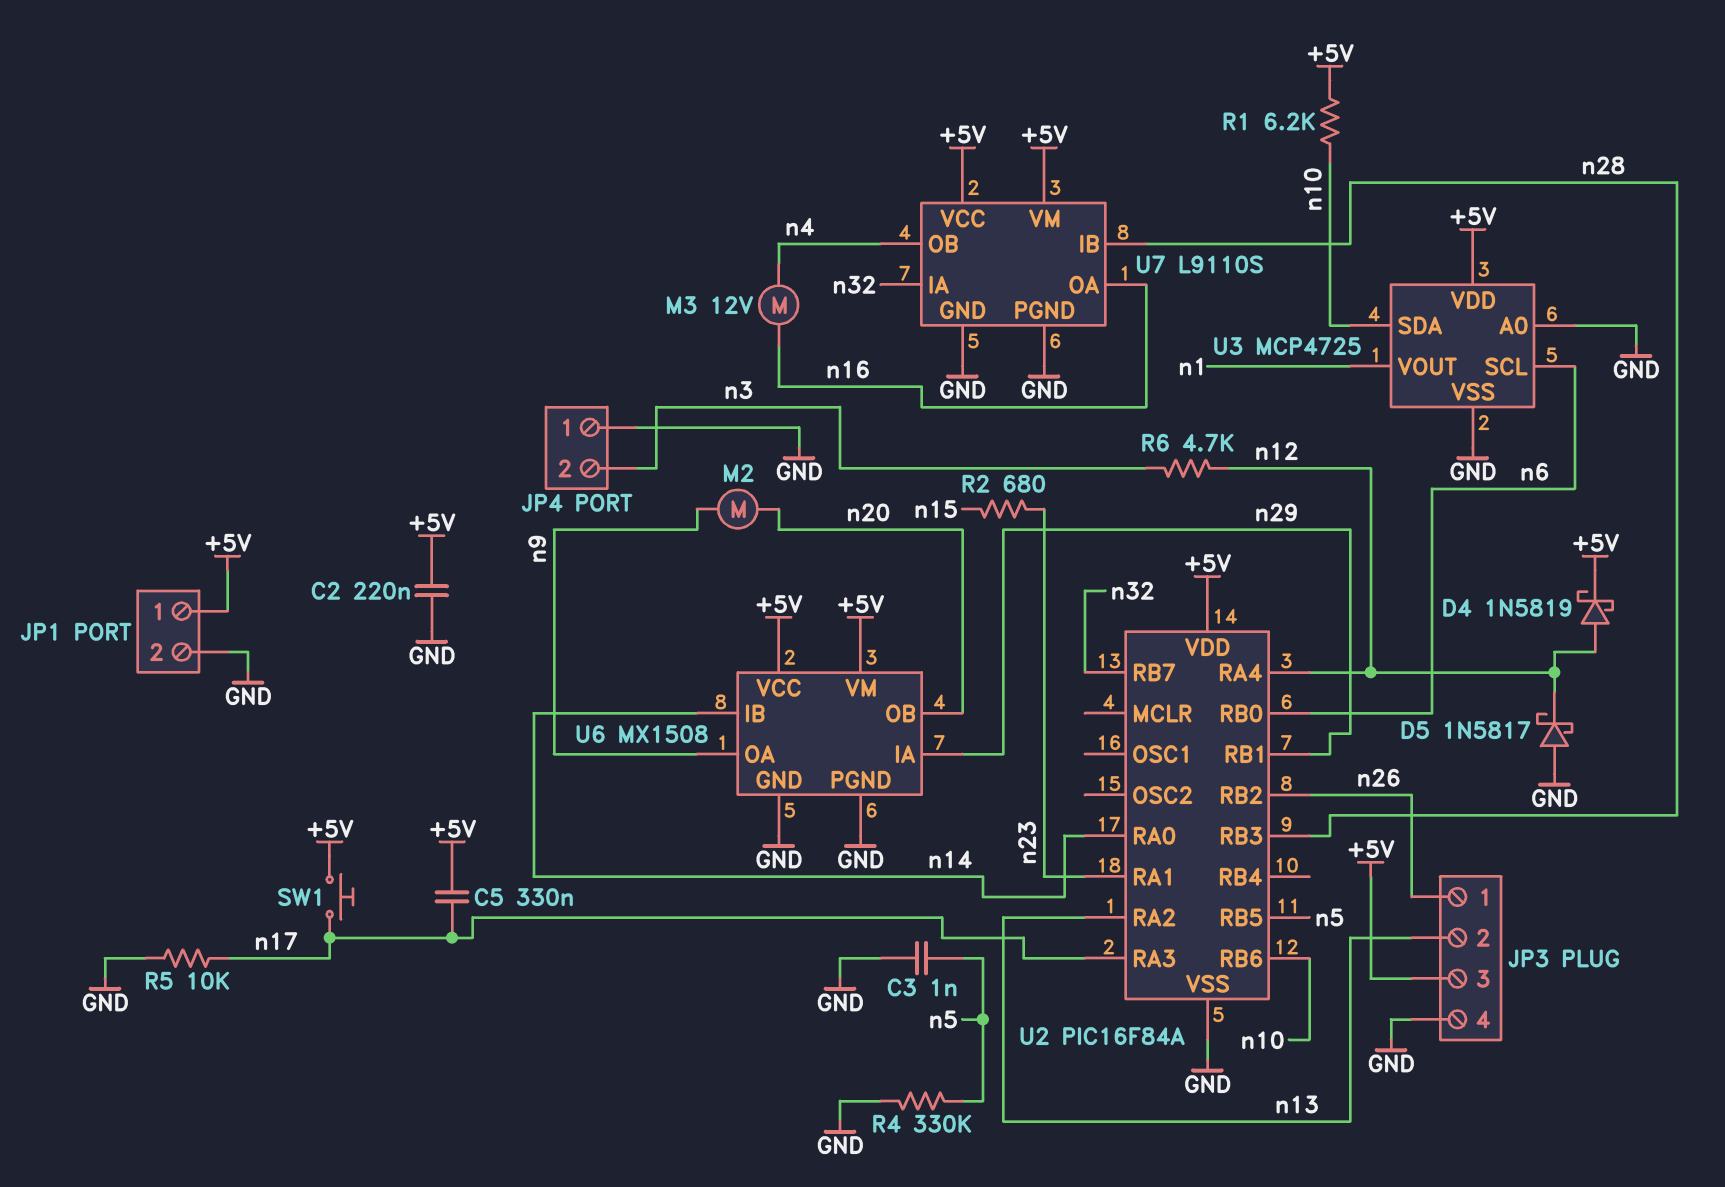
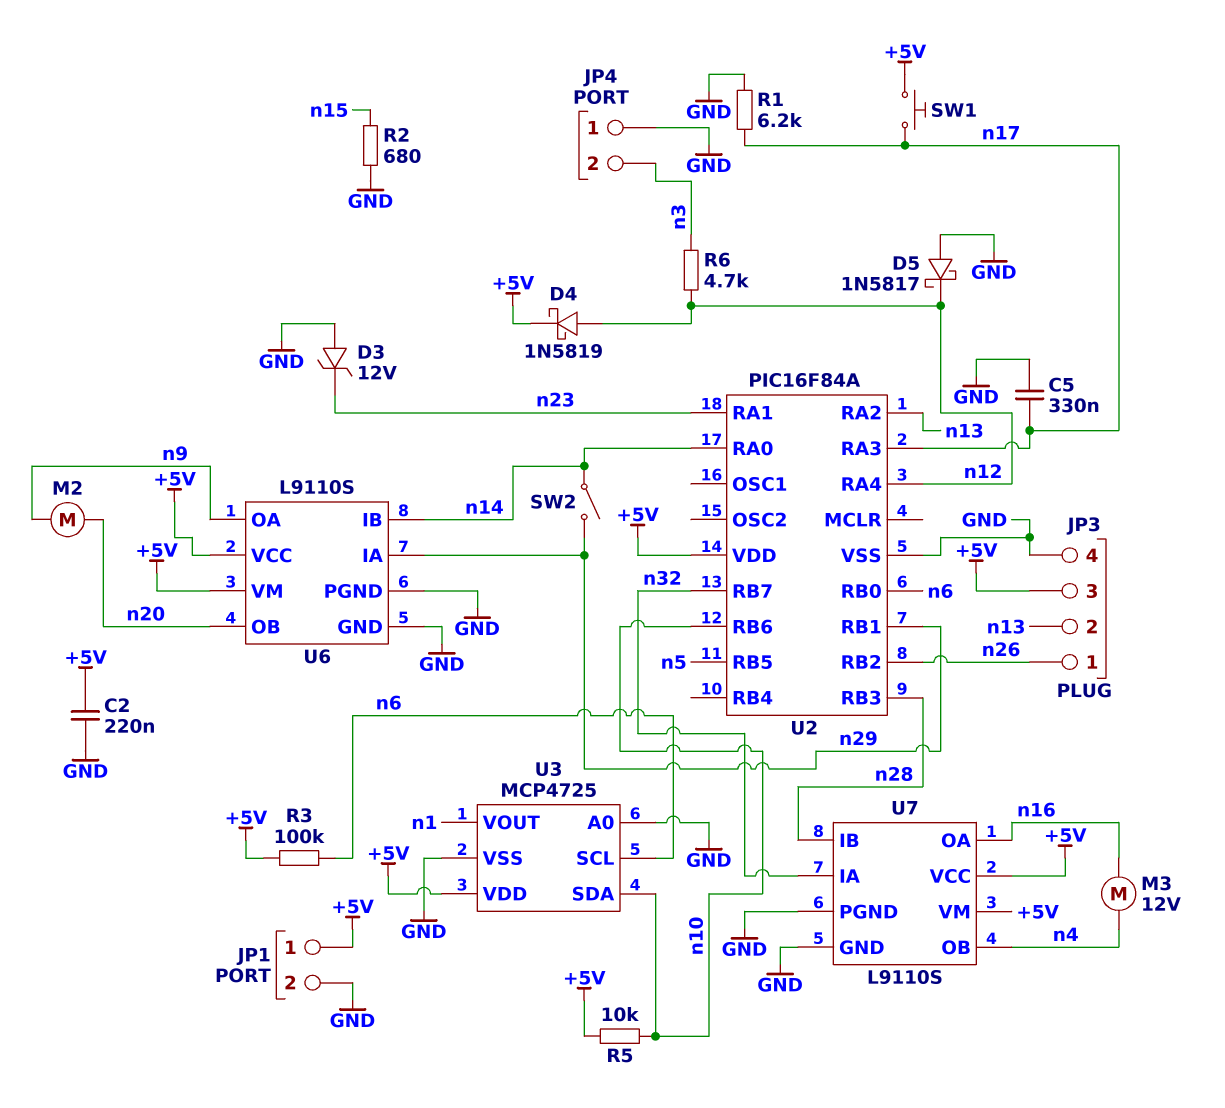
C3: 1nF (GND, n5) -> none
C5: 330nF (+5V, n17) -> 330nF (GND, n17)
D3: none -> zener 12V (A GND, K n23)
R1: 6.2k (+5V, n10) -> 6.2k (GND, n17)
R2: 680 (n15, n23) -> 680 (GND, n15)
R3: none -> 100k (+5V, n6)
R4: 330k (GND, n5) -> none
R5: 10k (GND, n17) -> 10k (+5V, n10)
SW2: none -> switch (n14, n29)
U6: MX1508 -> L9110S

